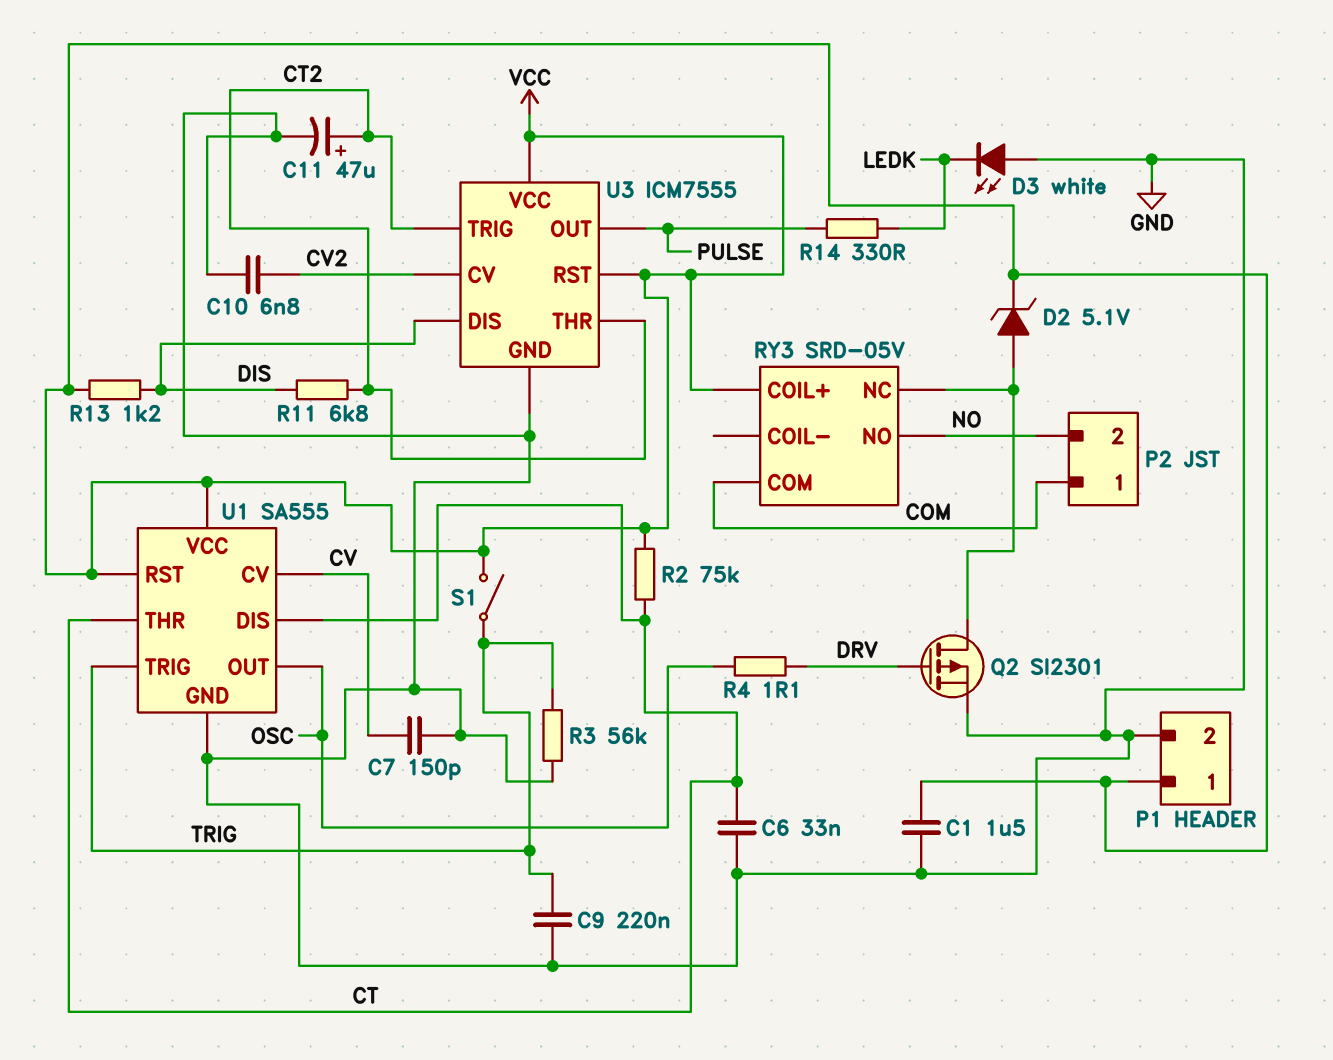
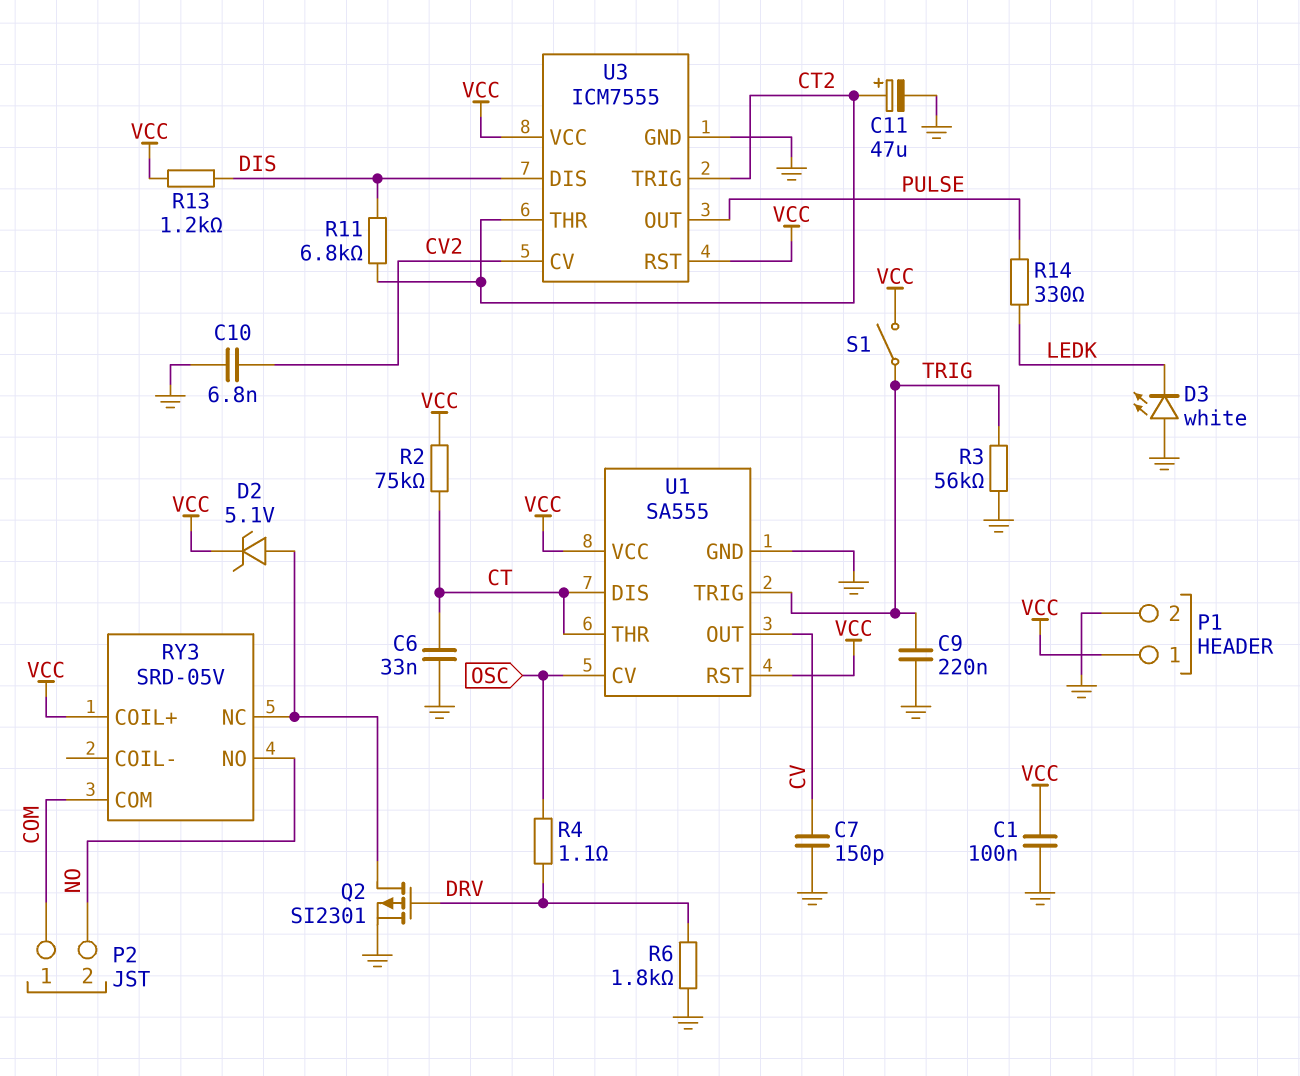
C1: 1.5uF (GND, VCC) -> 100nF (GND, VCC)
R6: none -> 1.8k (DRV, GND)
U1 pin CV: CV -> OSC
U1 pin OUT: OSC -> CV

